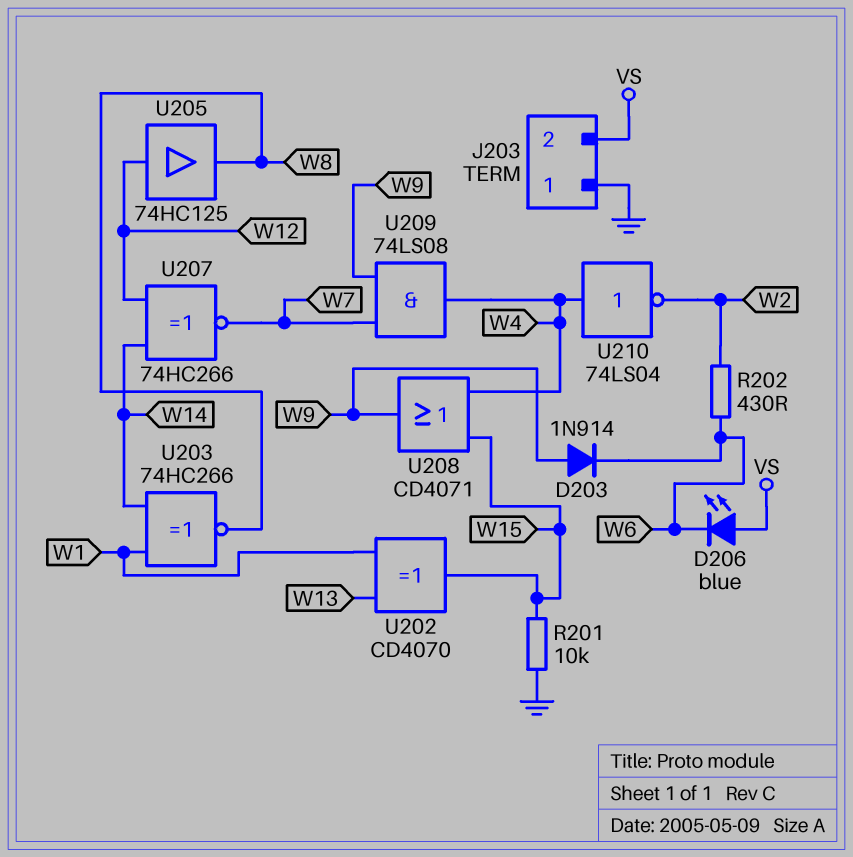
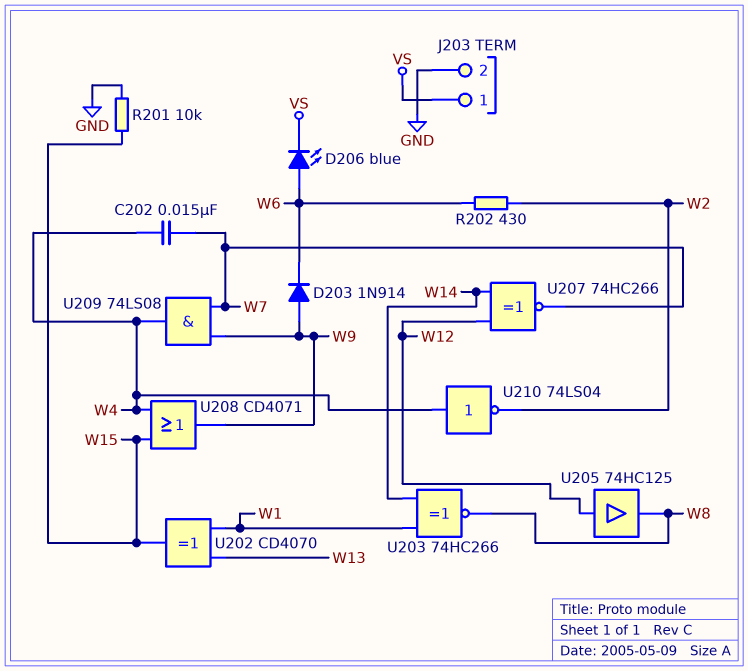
C202: none -> 15nF (W4, W7)
D206: LED blue (A VS, K W6) -> LED blue (A W6, K VS)
J203 pin 1: GND -> VS
J203 pin 2: VS -> GND

